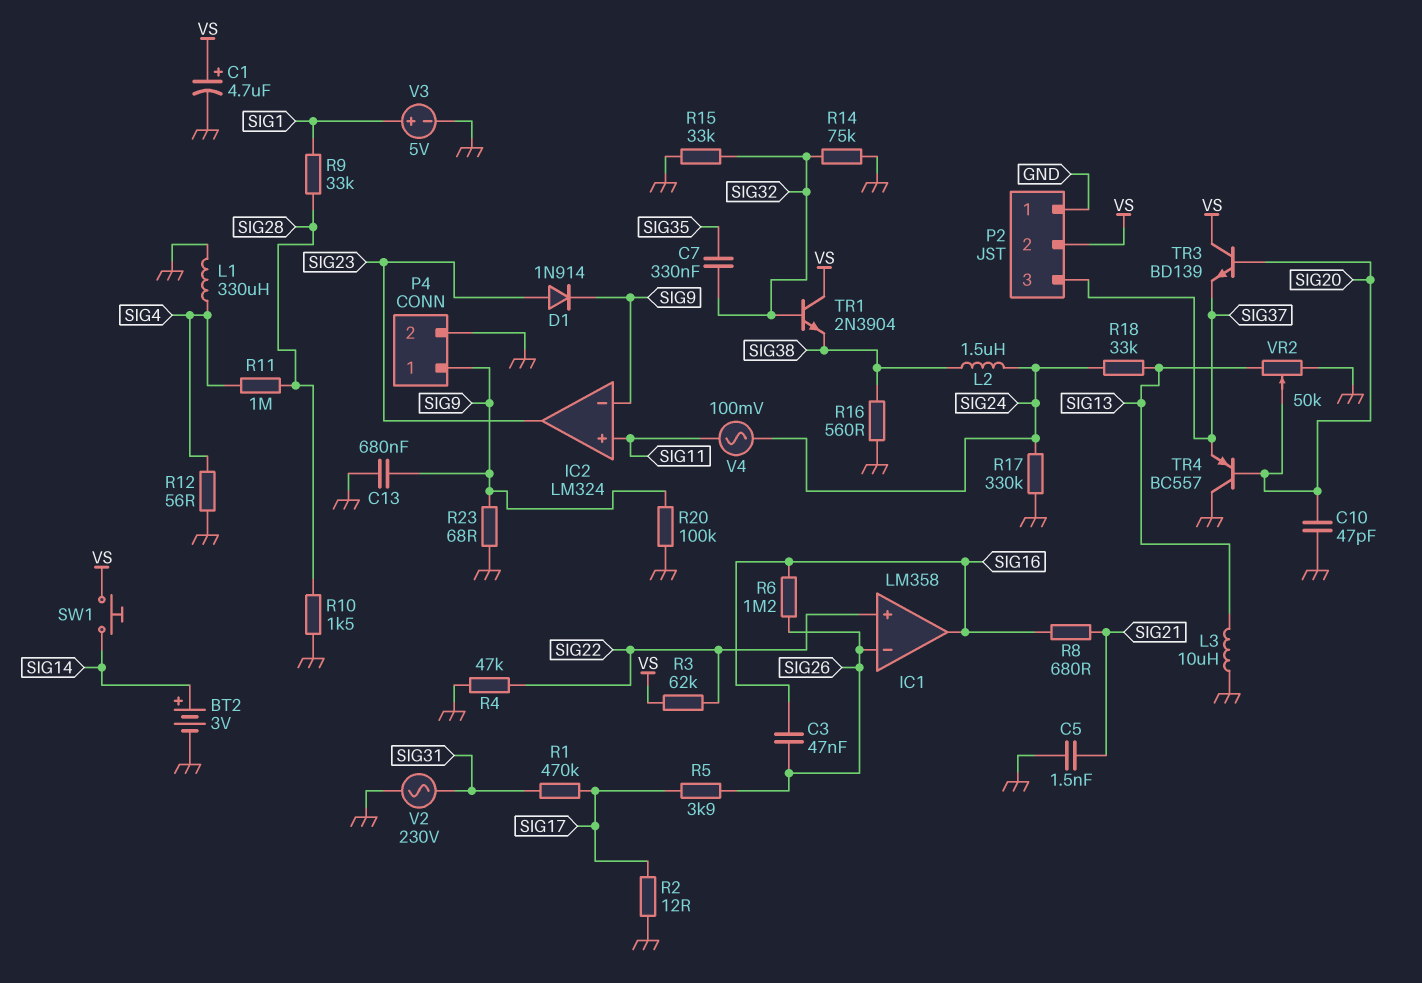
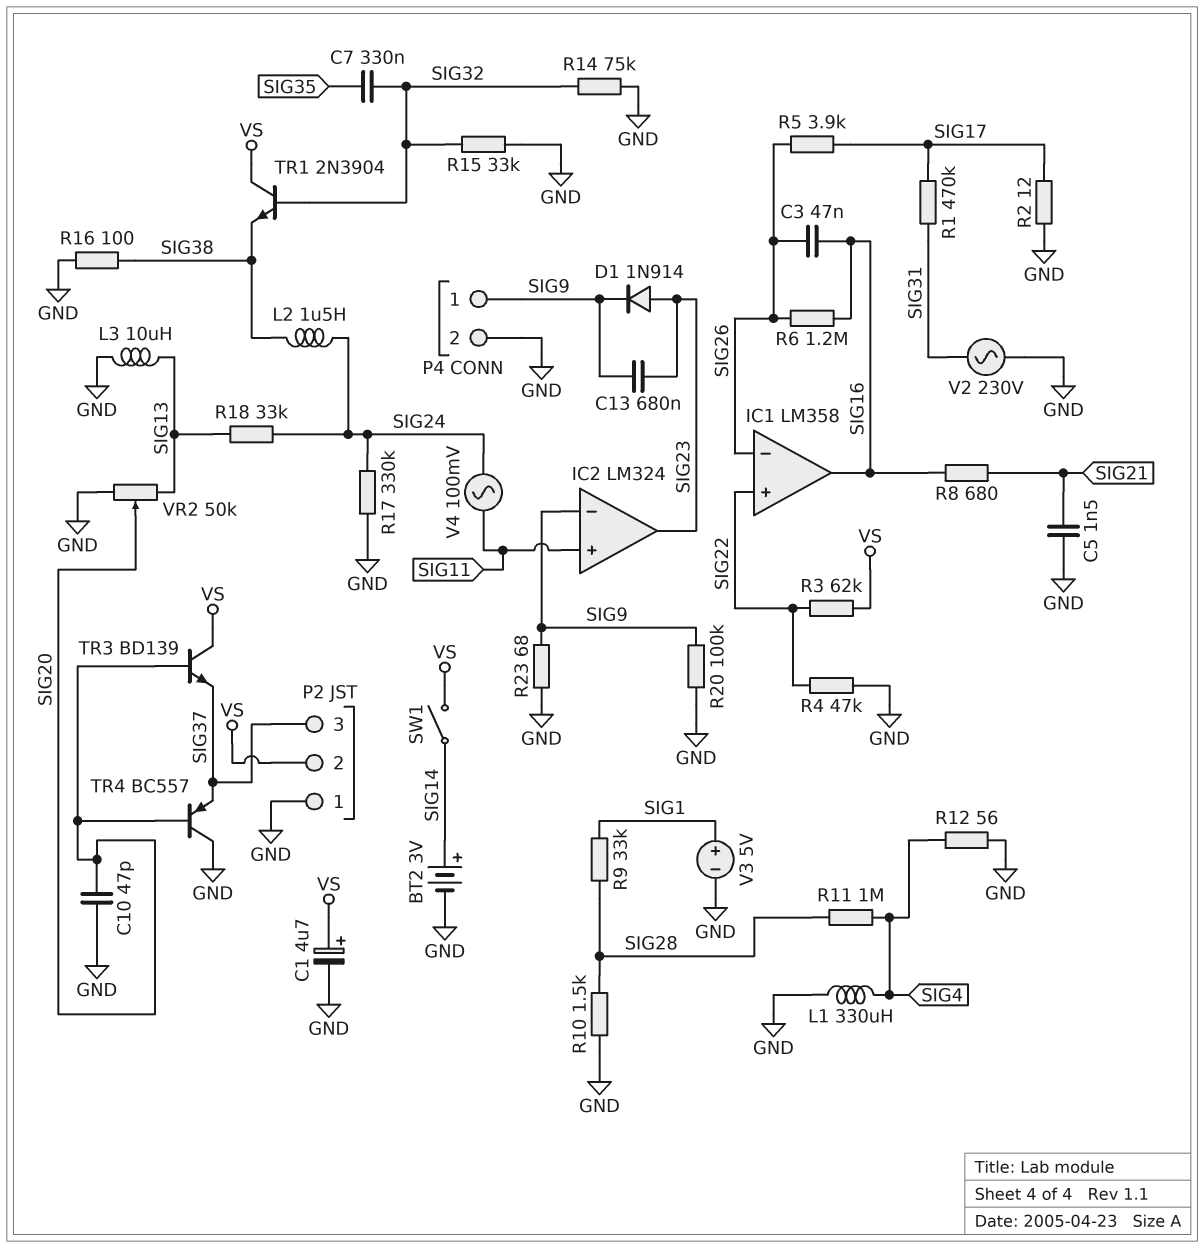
C13: 680nF (GND, SIG9) -> 680nF (SIG9, SIG23)
R16: 560 (GND, SIG38) -> 100 (GND, SIG38)
SW1: button (SIG14, VS) -> switch (SIG14, VS)

